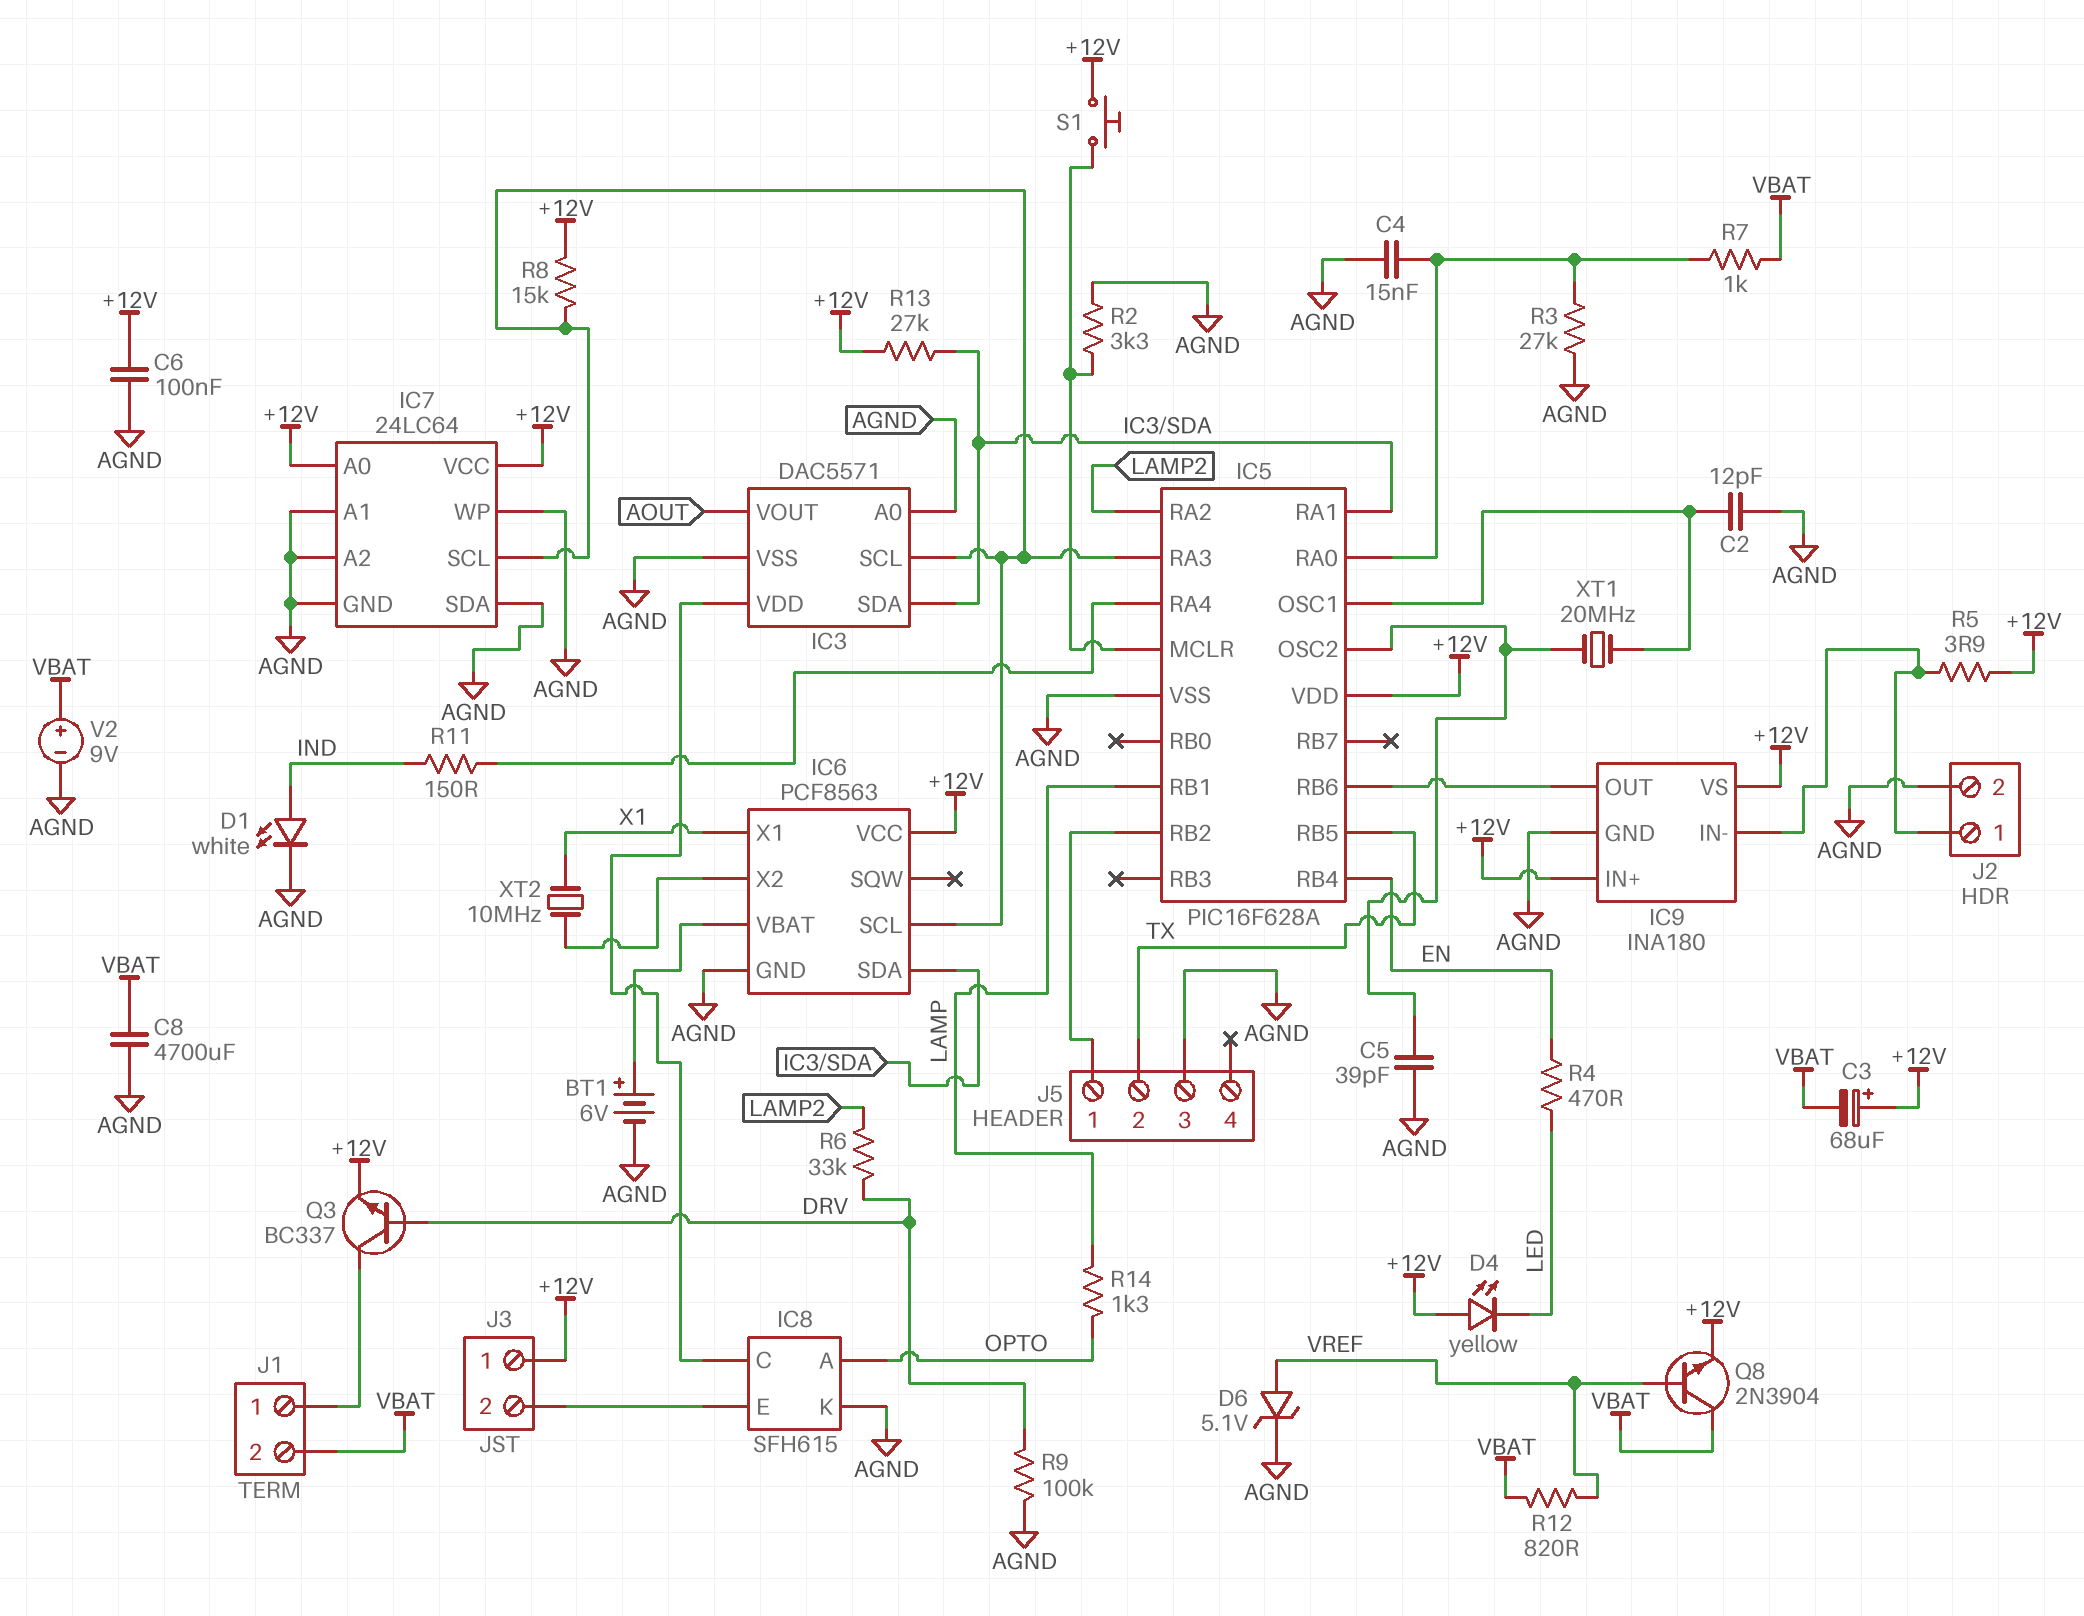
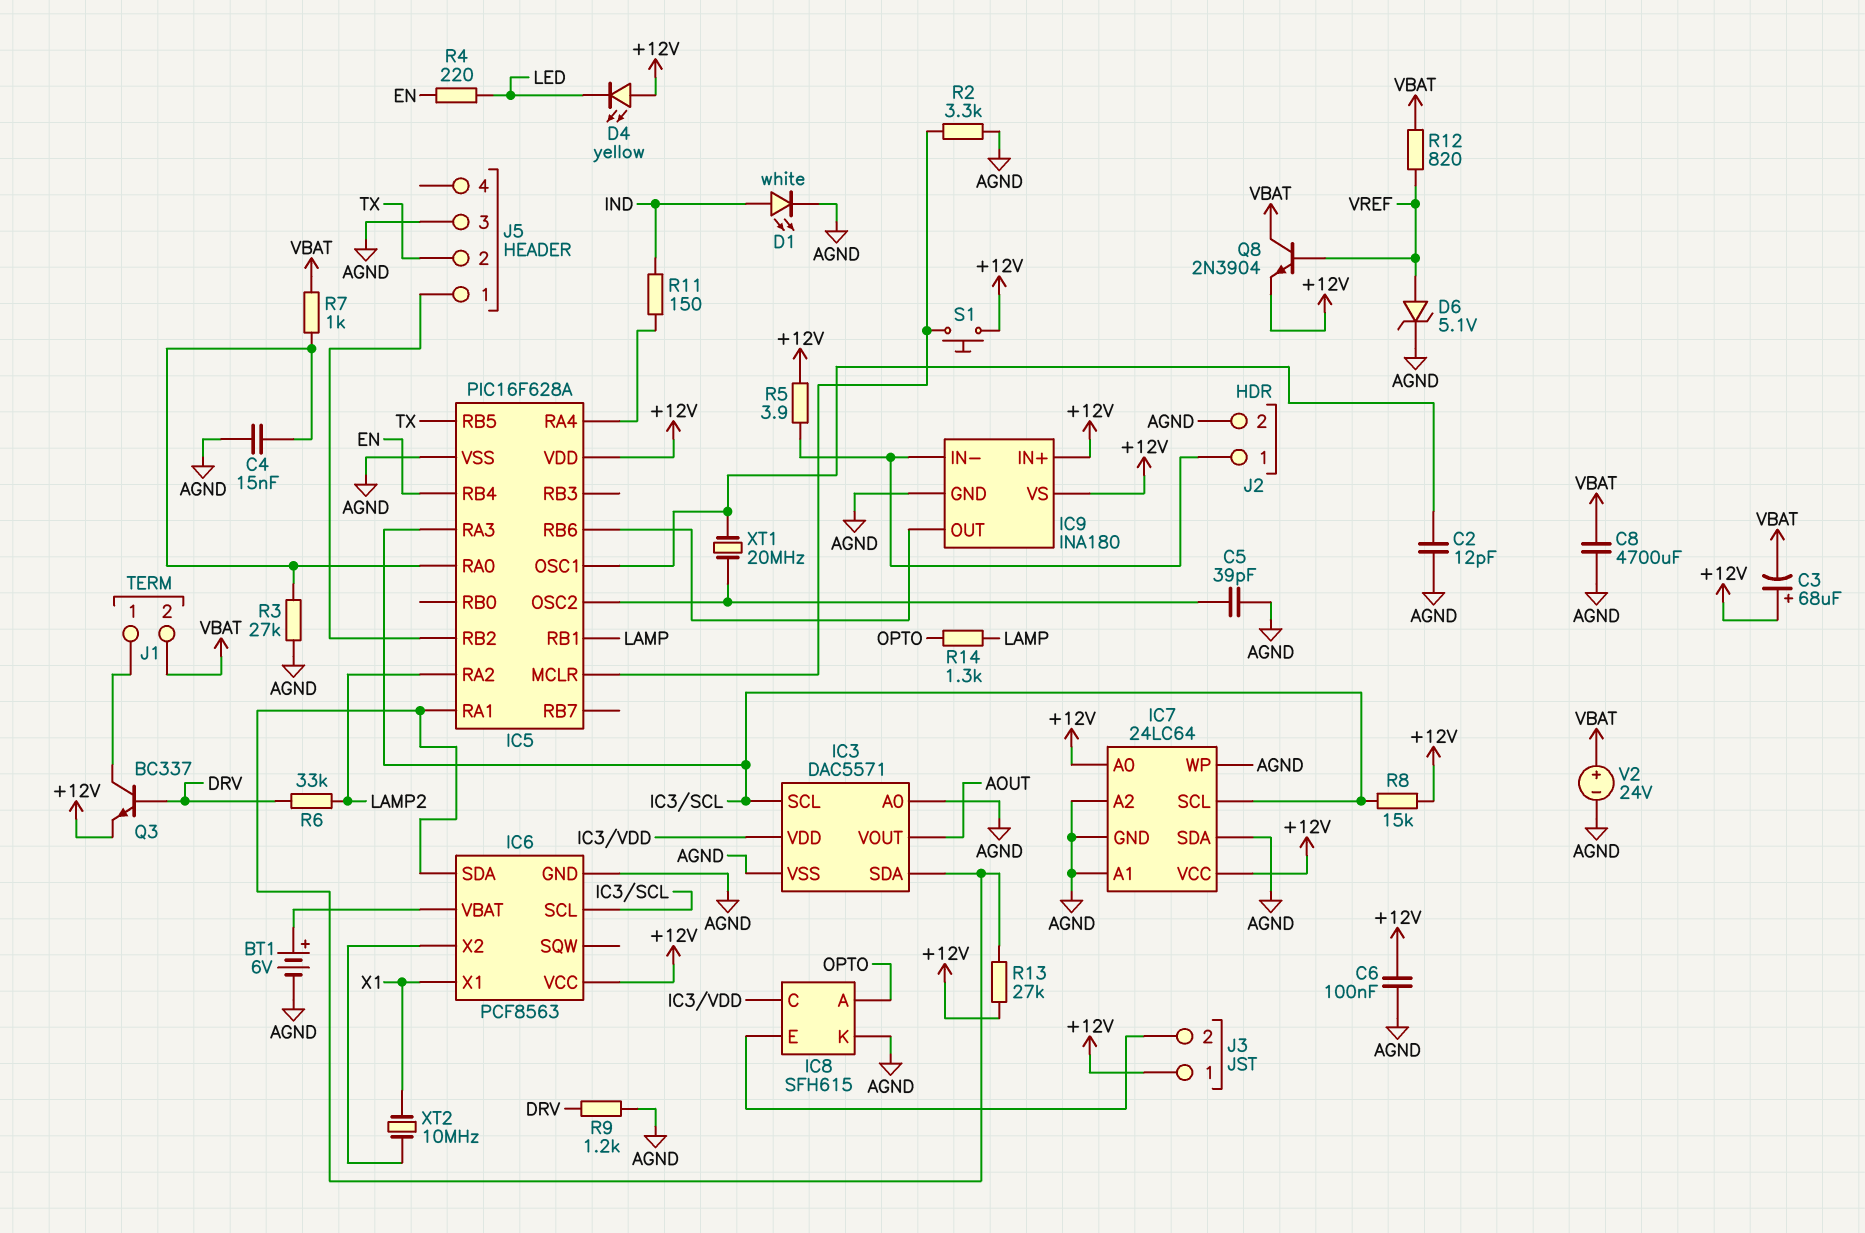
R4: 470 (EN, LED) -> 220 (EN, LED)
R9: 100k (AGND, DRV) -> 1.2k (AGND, DRV)
V2: 9V (plus VBAT, minus AGND) -> 24V (plus VBAT, minus AGND)

